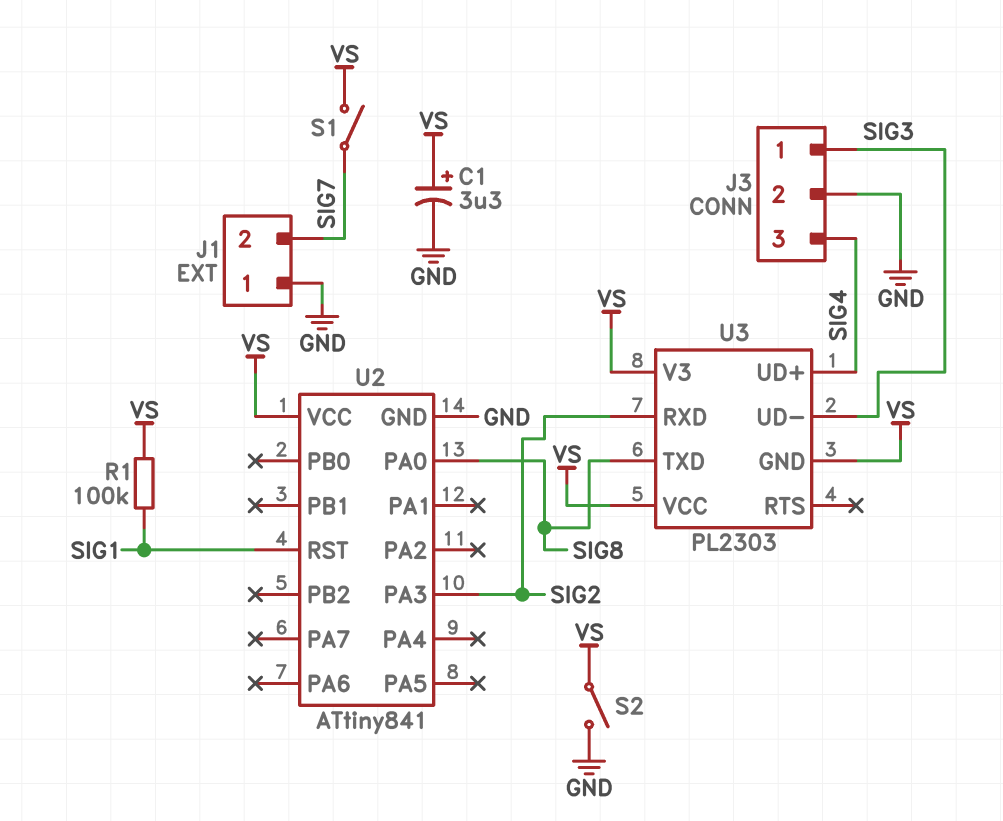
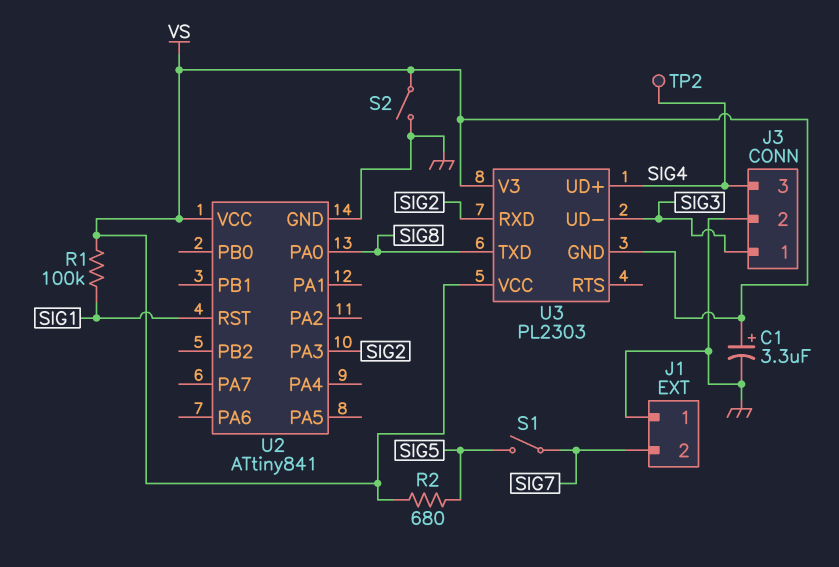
R2: none -> 680 (SIG5, VS)
S1: switch (SIG7, VS) -> switch (SIG5, SIG7)
TP2: none -> test point (SIG4)

